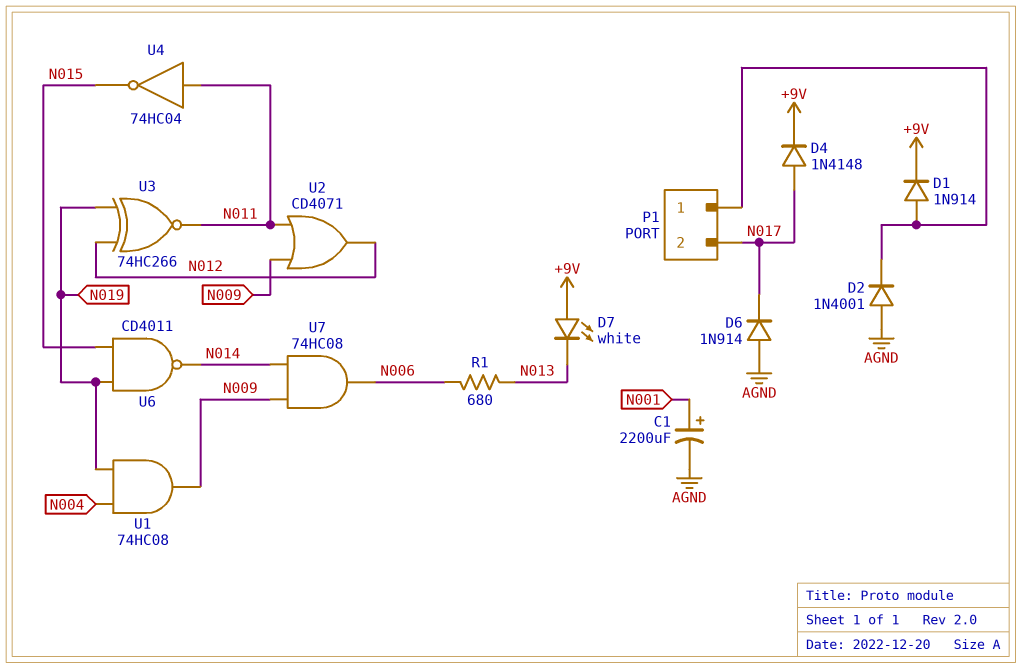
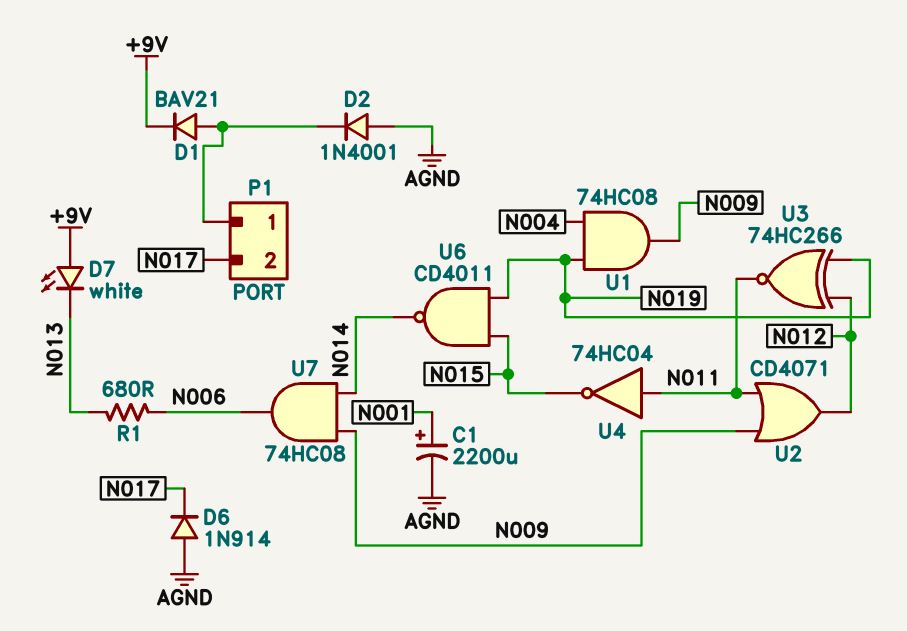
D1: diode 1N914 (A P1/1, K +9V) -> diode BAV21 (A P1/1, K +9V)
D4: diode 1N4148 (A N017, K +9V) -> none

